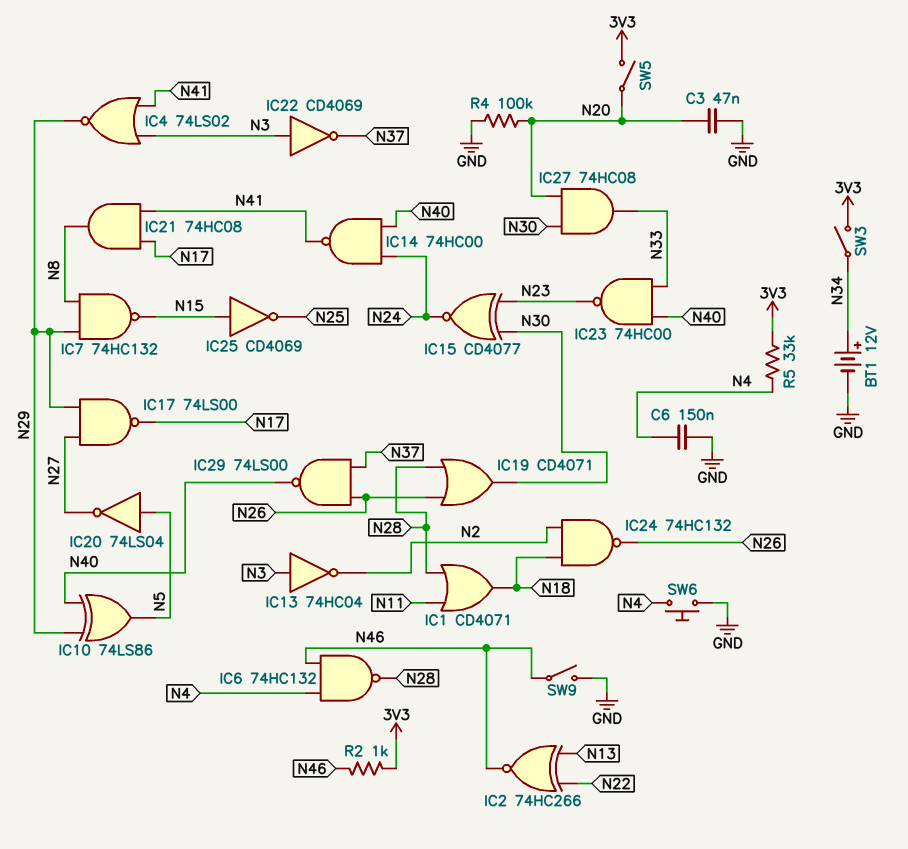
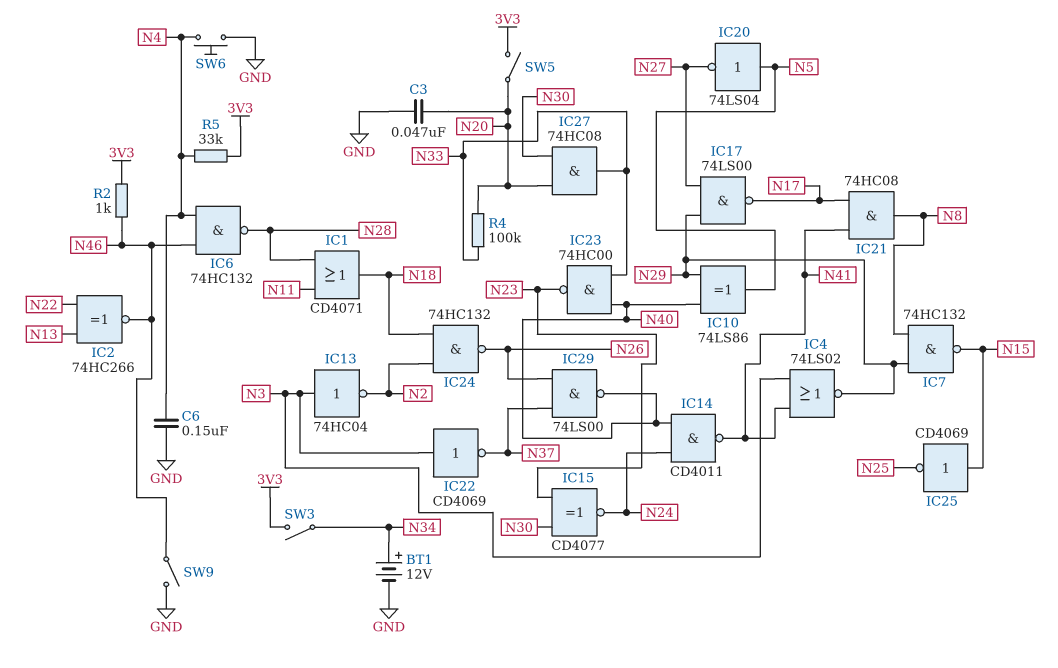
IC14: NAND 74HC00 (in N24, in N40, out N41) -> NAND CD4011 (in N24, in N40, out N41)
IC19: OR CD4071 (in N26, in N28, out N30) -> none
R4: 100k (GND, N20) -> 100k (N20, N33)

